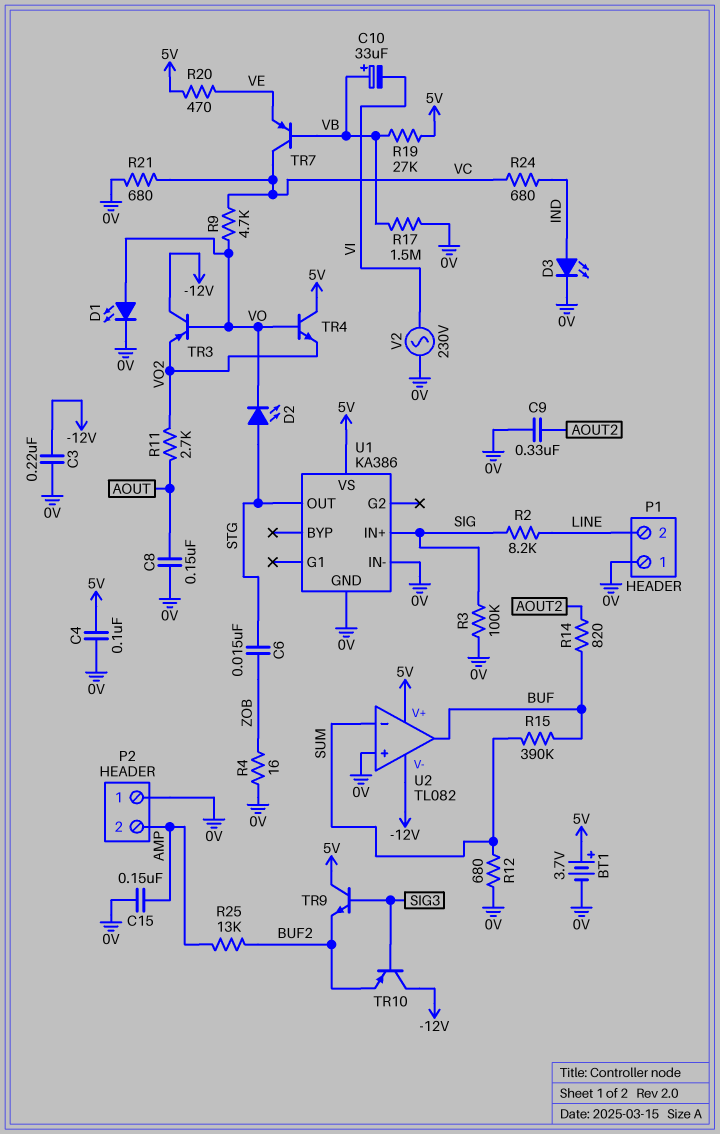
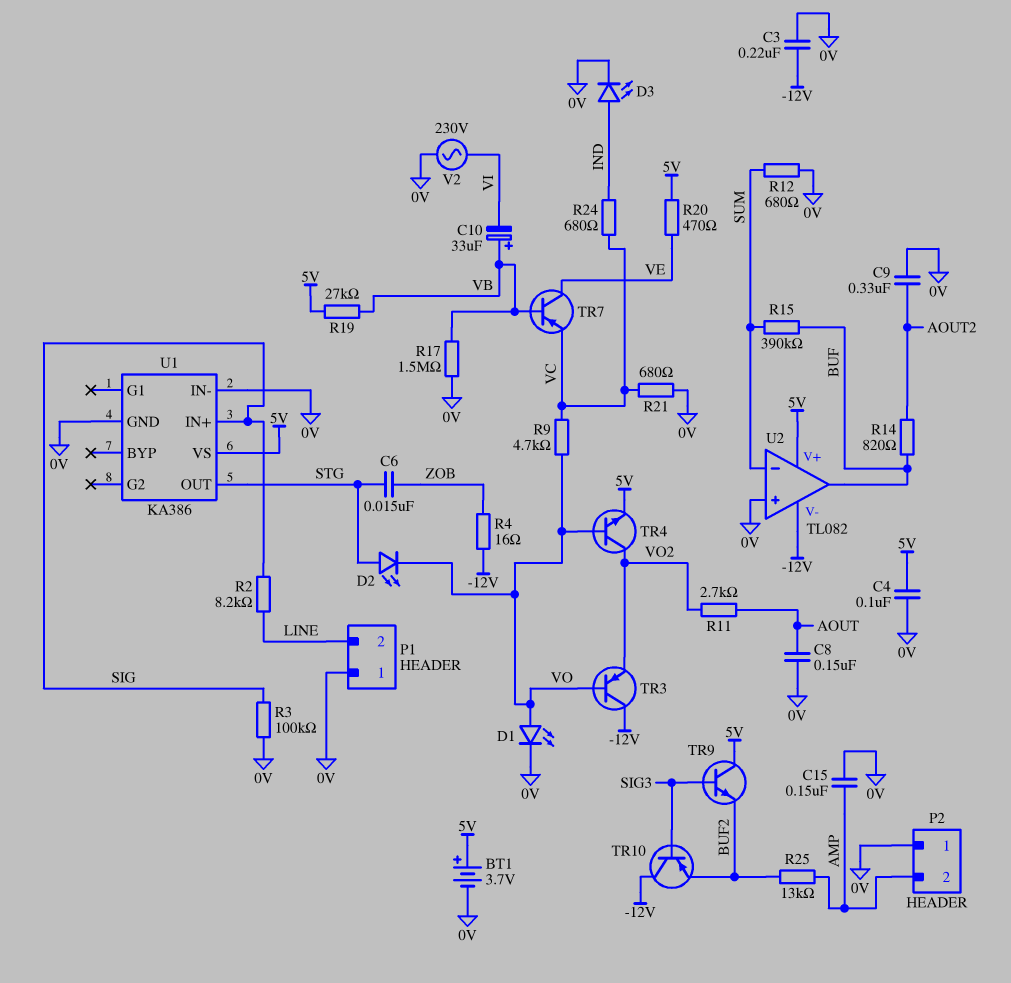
R4: 16 (0V, ZOB) -> 16 (-12V, ZOB)
TR4: NPN (B VO, C 5V, E VO2) -> NPN (B VO, C VO2, E 5V)
TR7: PNP (B VB, C VC, E VE) -> PNP (B VB, C VE, E VC)

